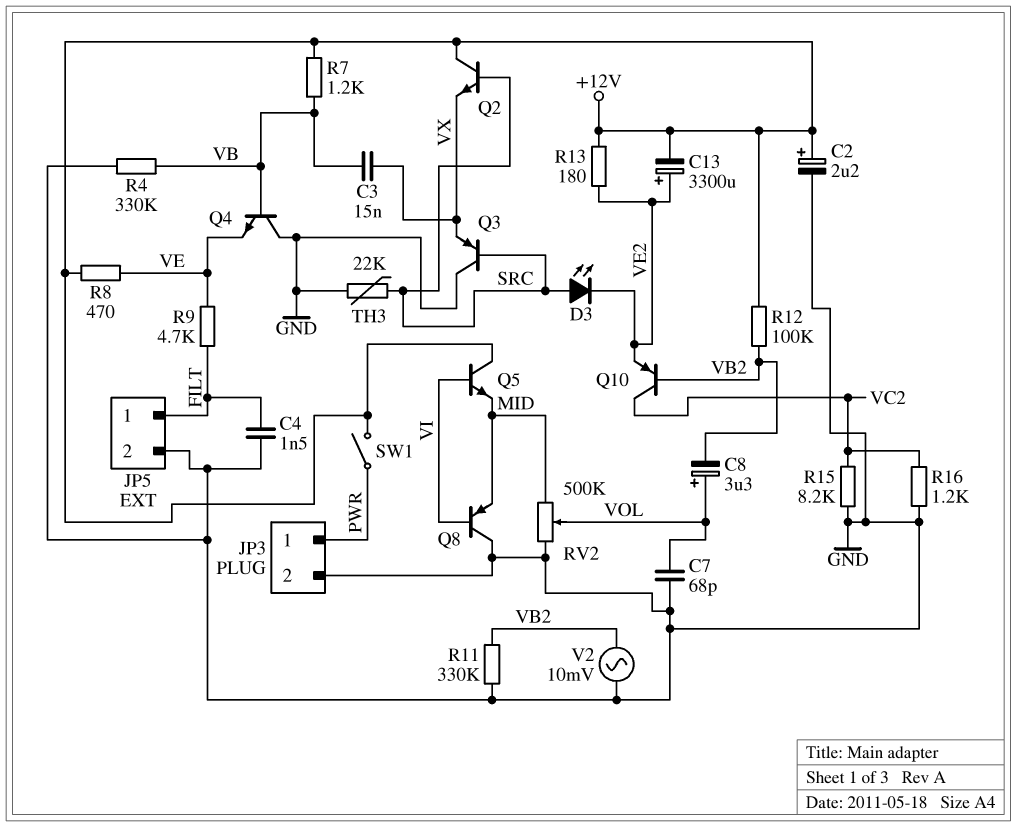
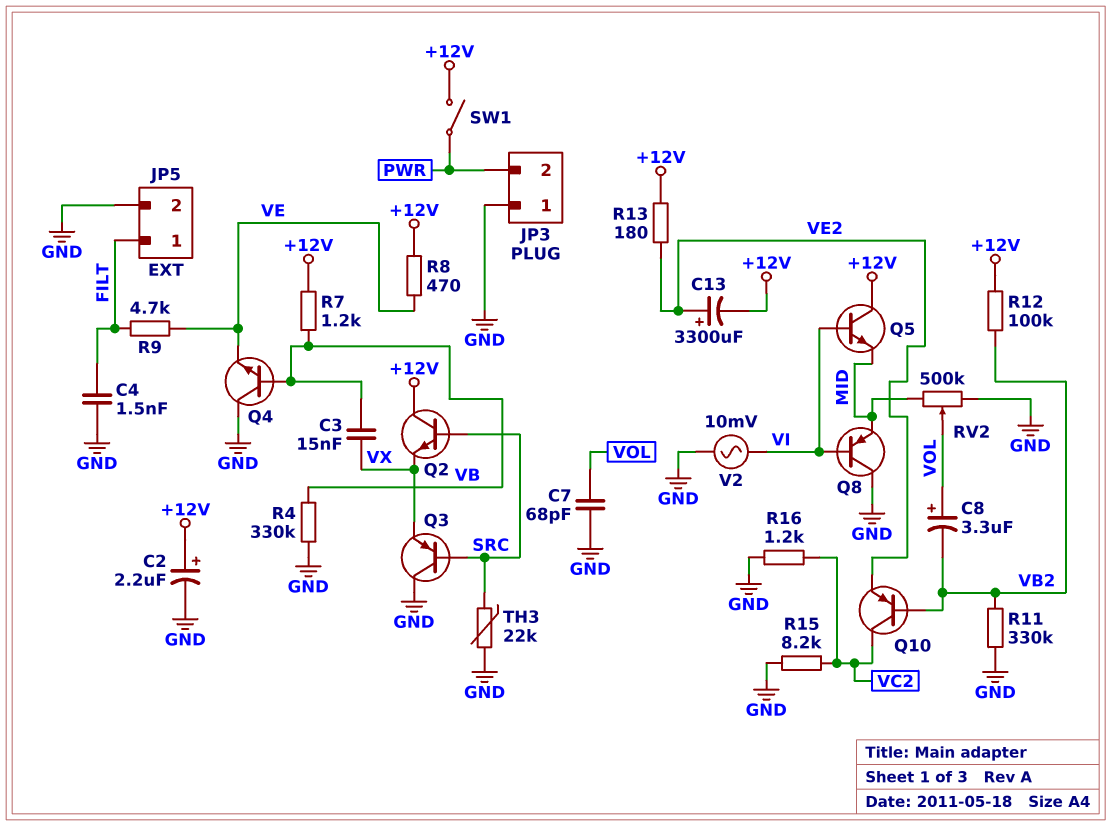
D3: LED (A SRC, K VE2) -> none
JP3 pin 1: PWR -> GND
JP3 pin 2: GND -> PWR
V2: AC 10mV (GND, VB2) -> AC 10mV (GND, VI)

